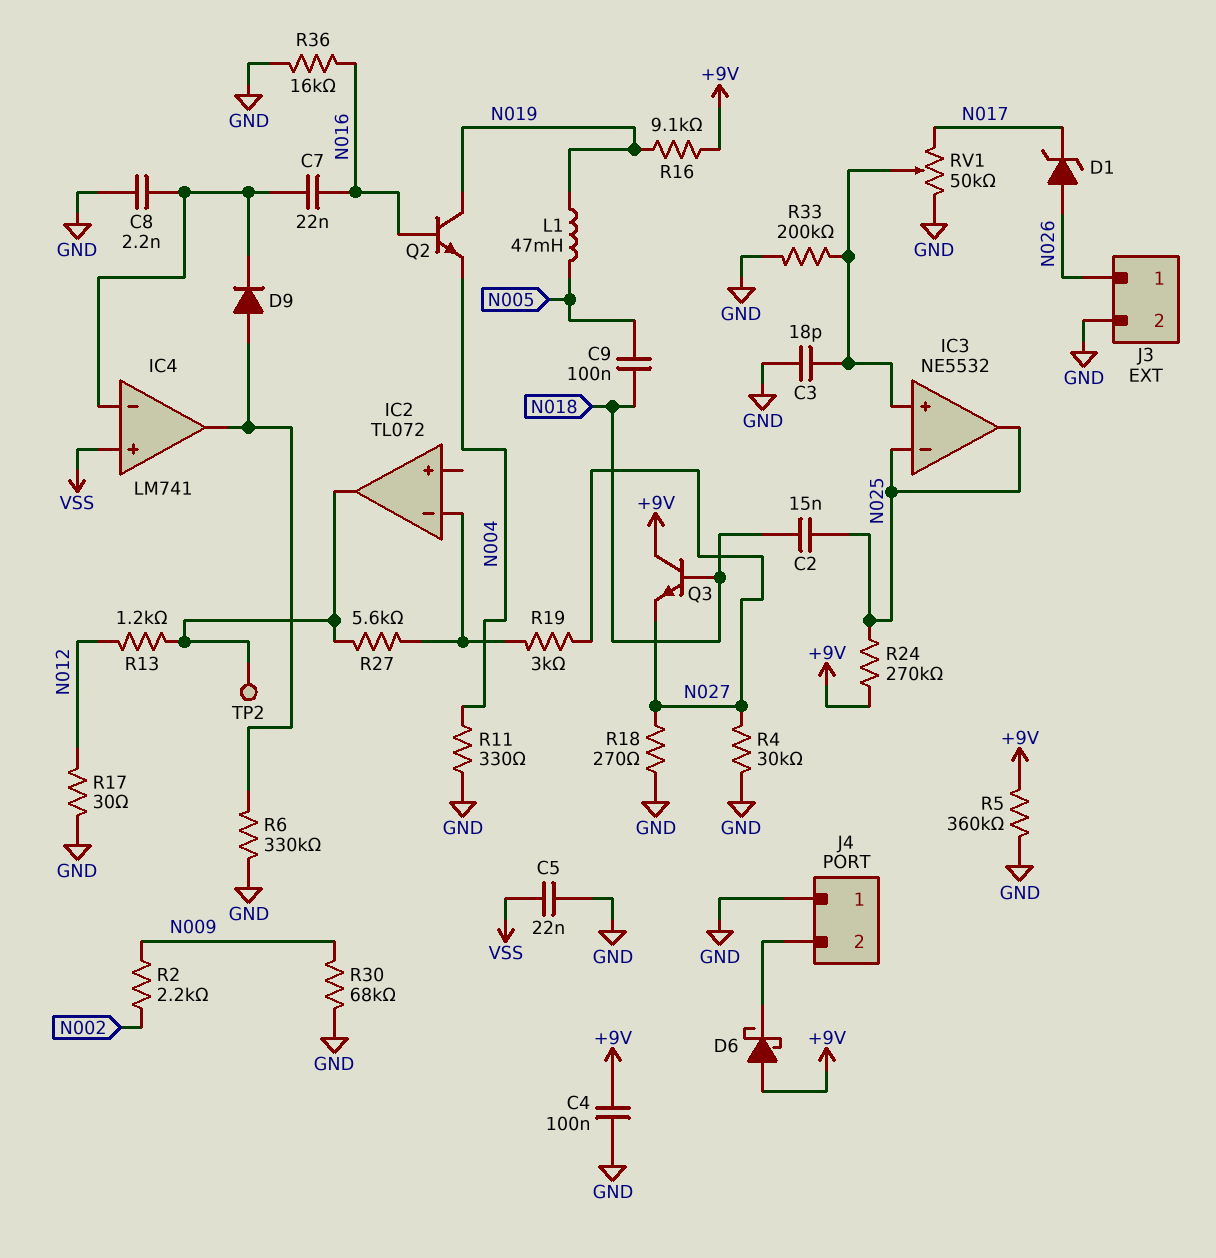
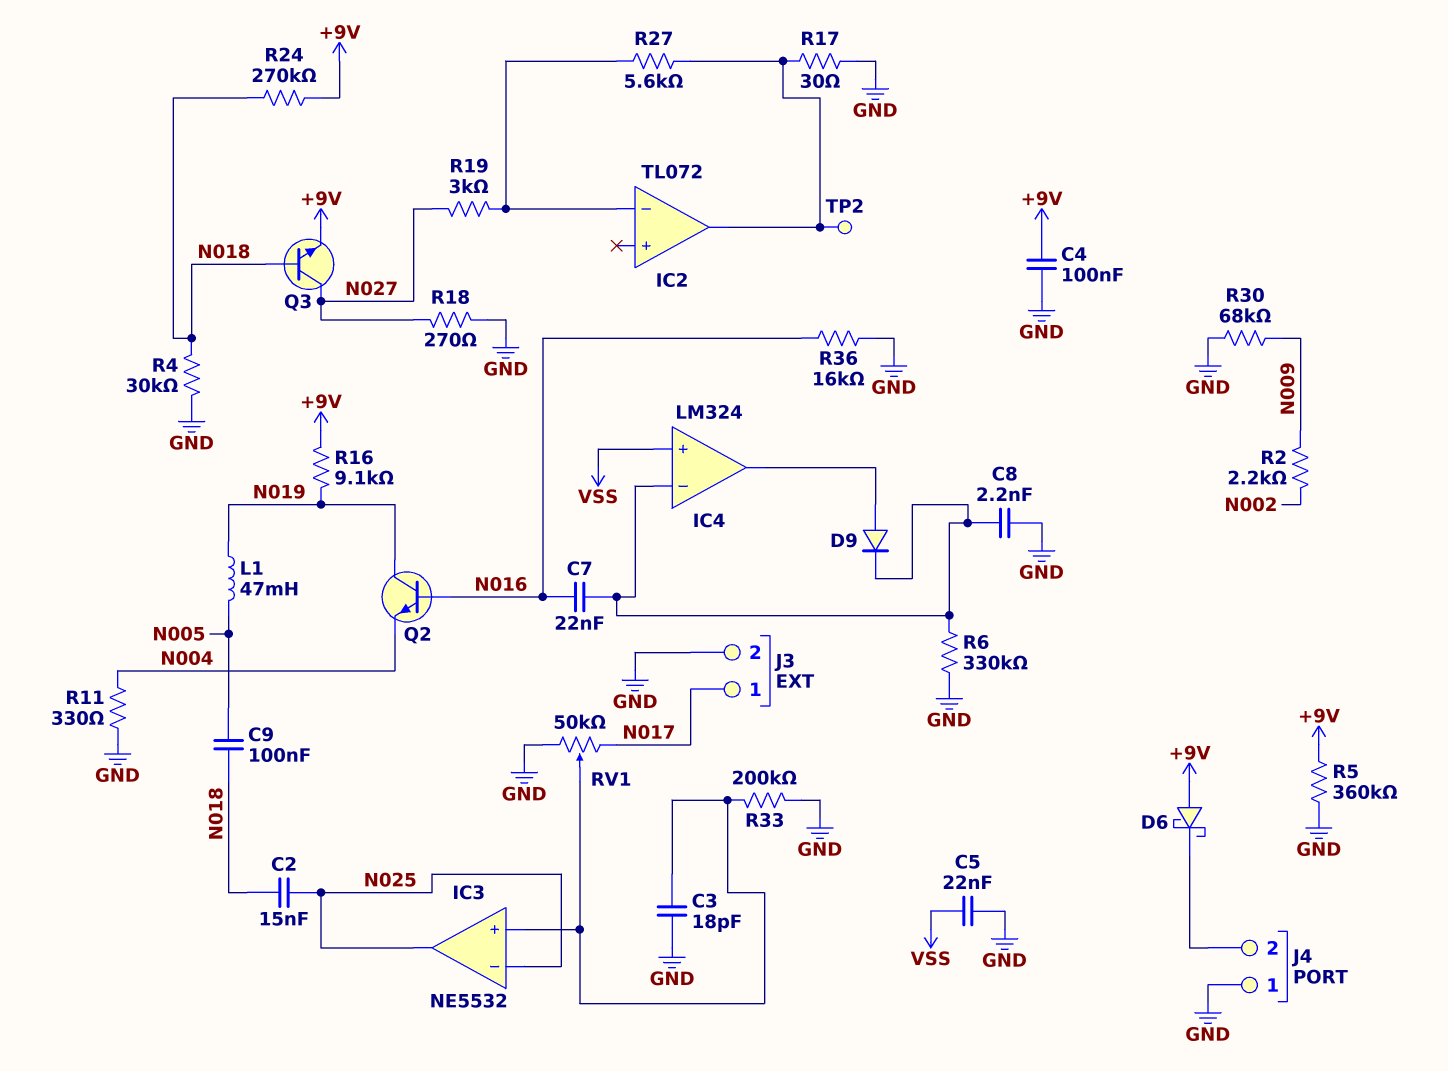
D1: zener (A N026, K N017) -> none
IC4: LM741 -> LM324
J3 pin 1: N026 -> N017
Q3: NPN (B N018, C +9V, E N027) -> NPN (B N018, C N027, E +9V)
R4: 30k (GND, N027) -> 30k (GND, N018)
R6: 330k (GND, IC4/out) -> 330k (GND, IC4/in-)
R13: 1.2k (IC2/out, N012) -> none
R17: 30 (GND, N012) -> 30 (GND, IC2/out)
R24: 270k (+9V, N025) -> 270k (+9V, N018)

